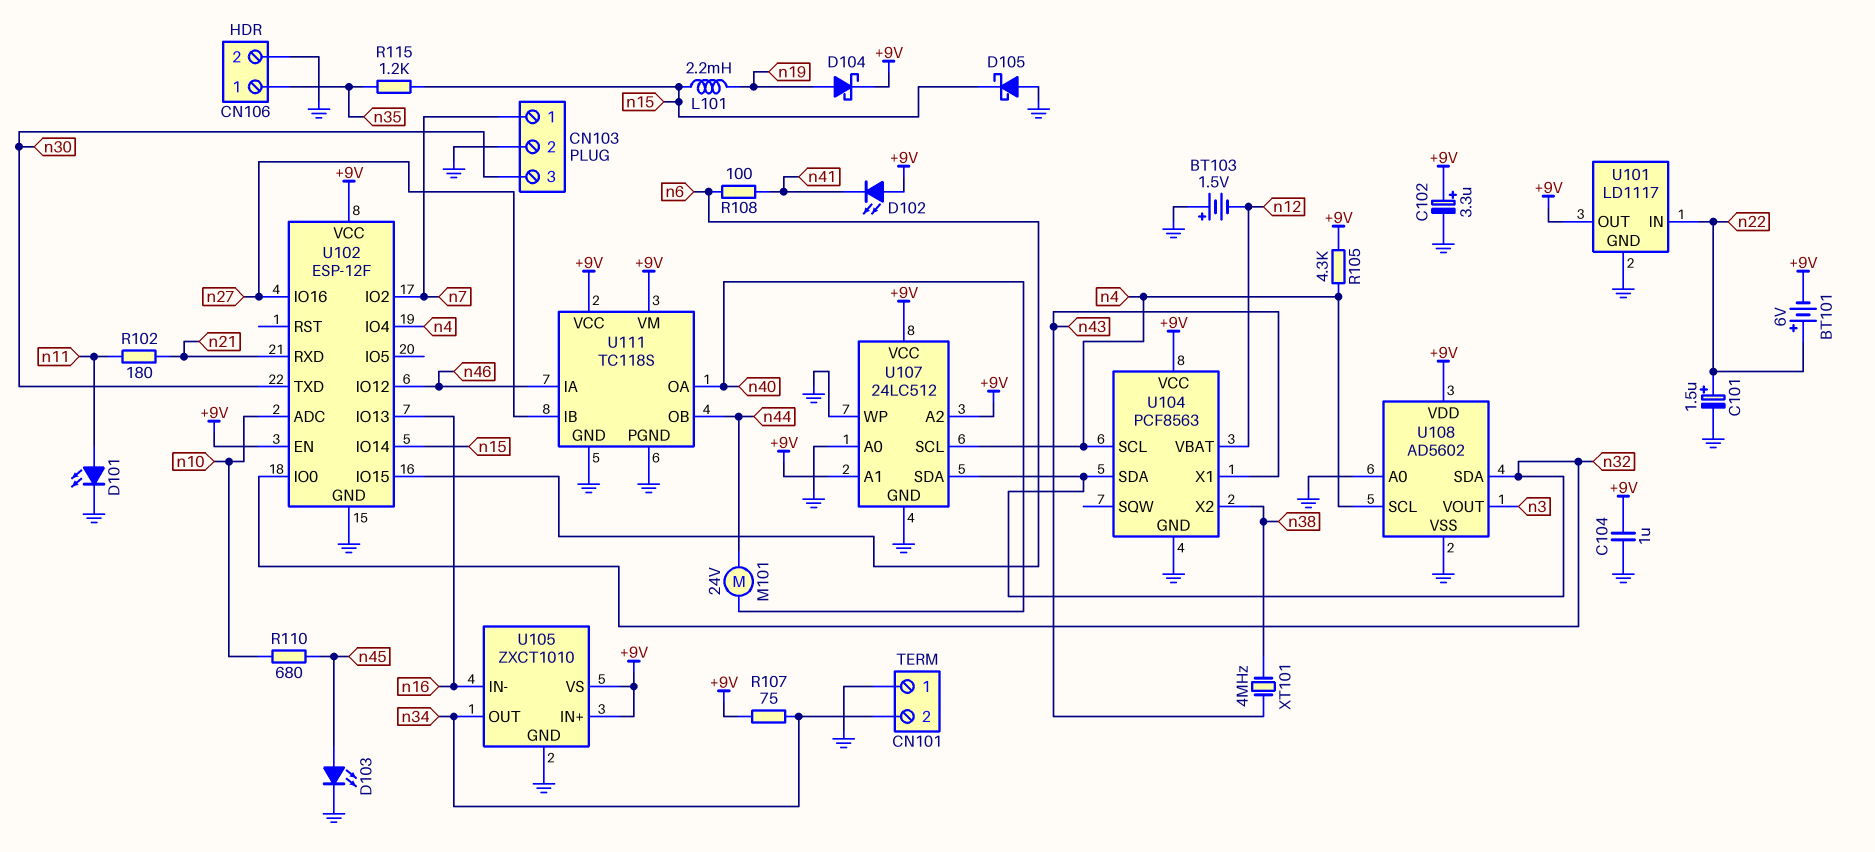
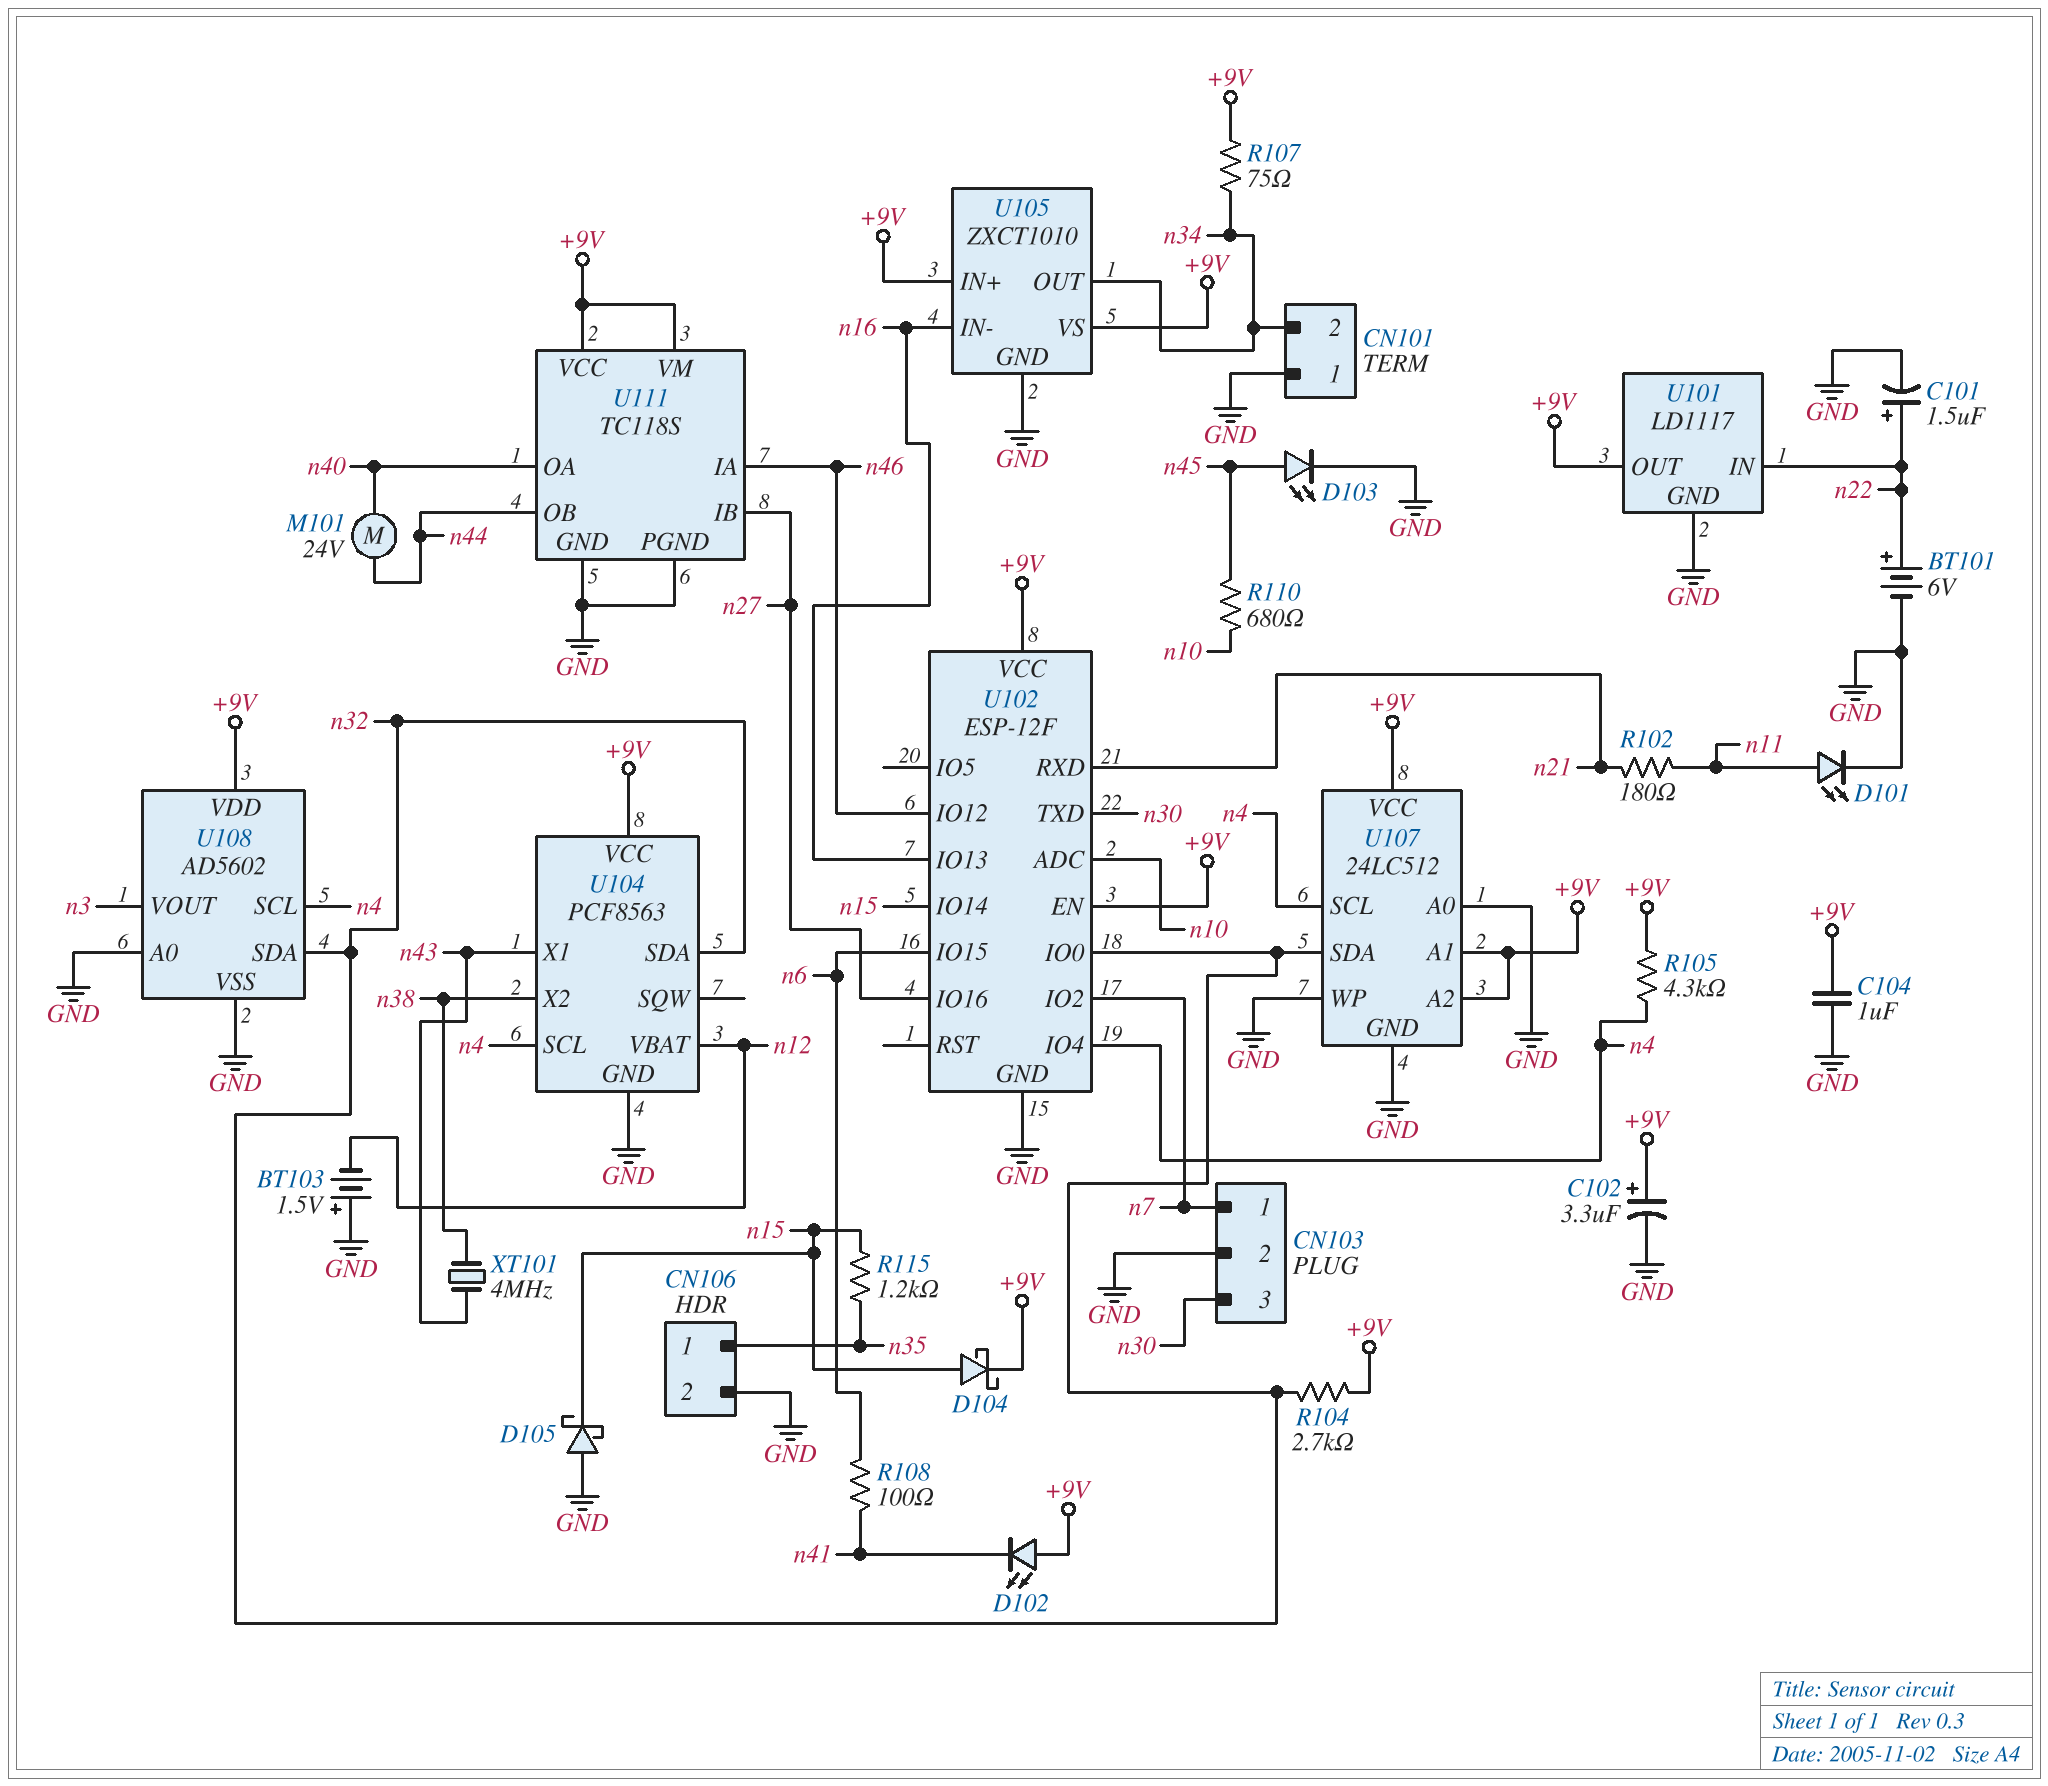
BT101: 6V (plus n22, minus +9V) -> 6V (plus n22, minus GND)
D104: schottky (A n19, K +9V) -> schottky (A n15, K +9V)
L101: 2.2mH (n15, n19) -> none
R104: none -> 2.7k (+9V, n32)

